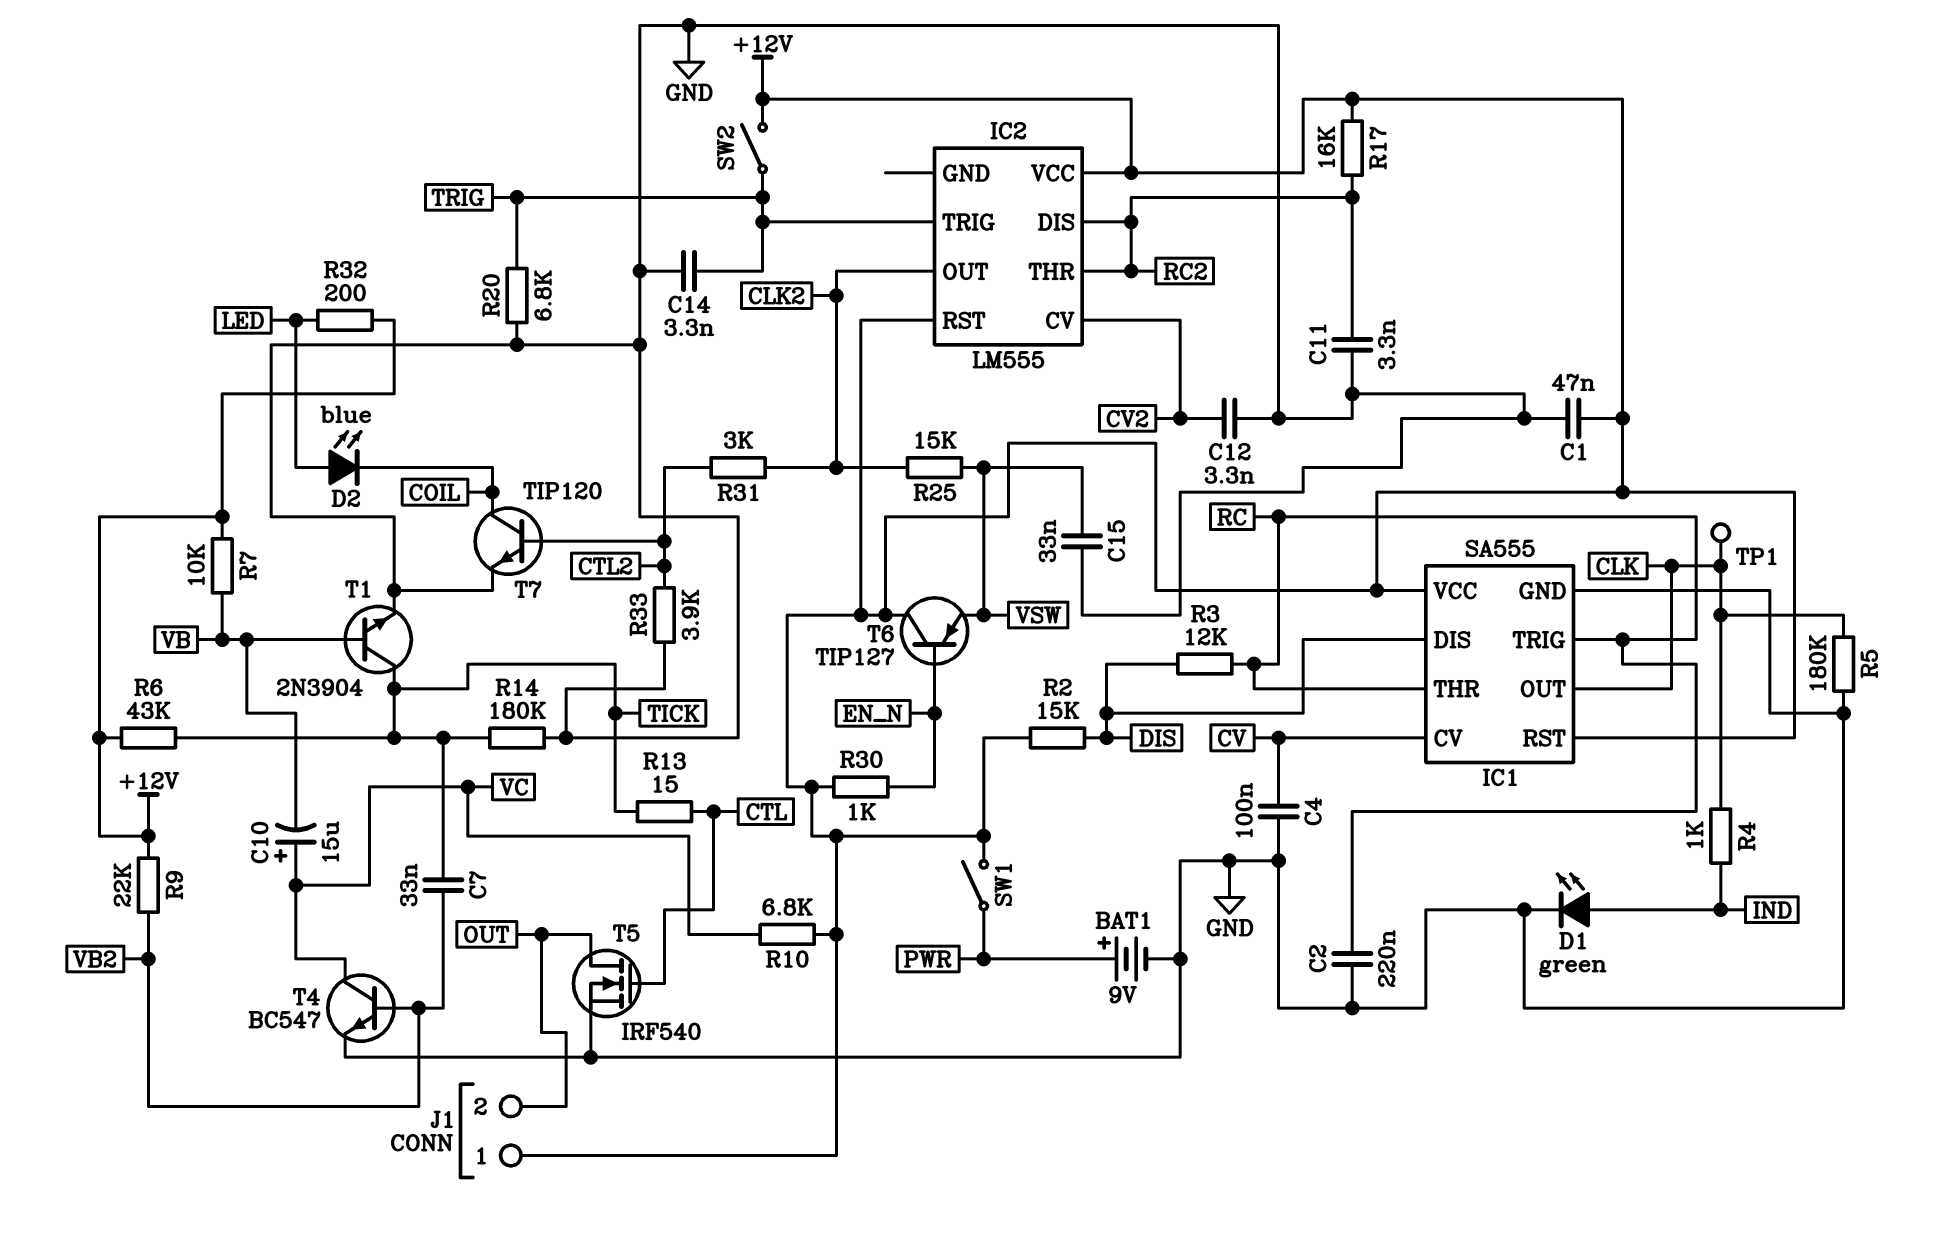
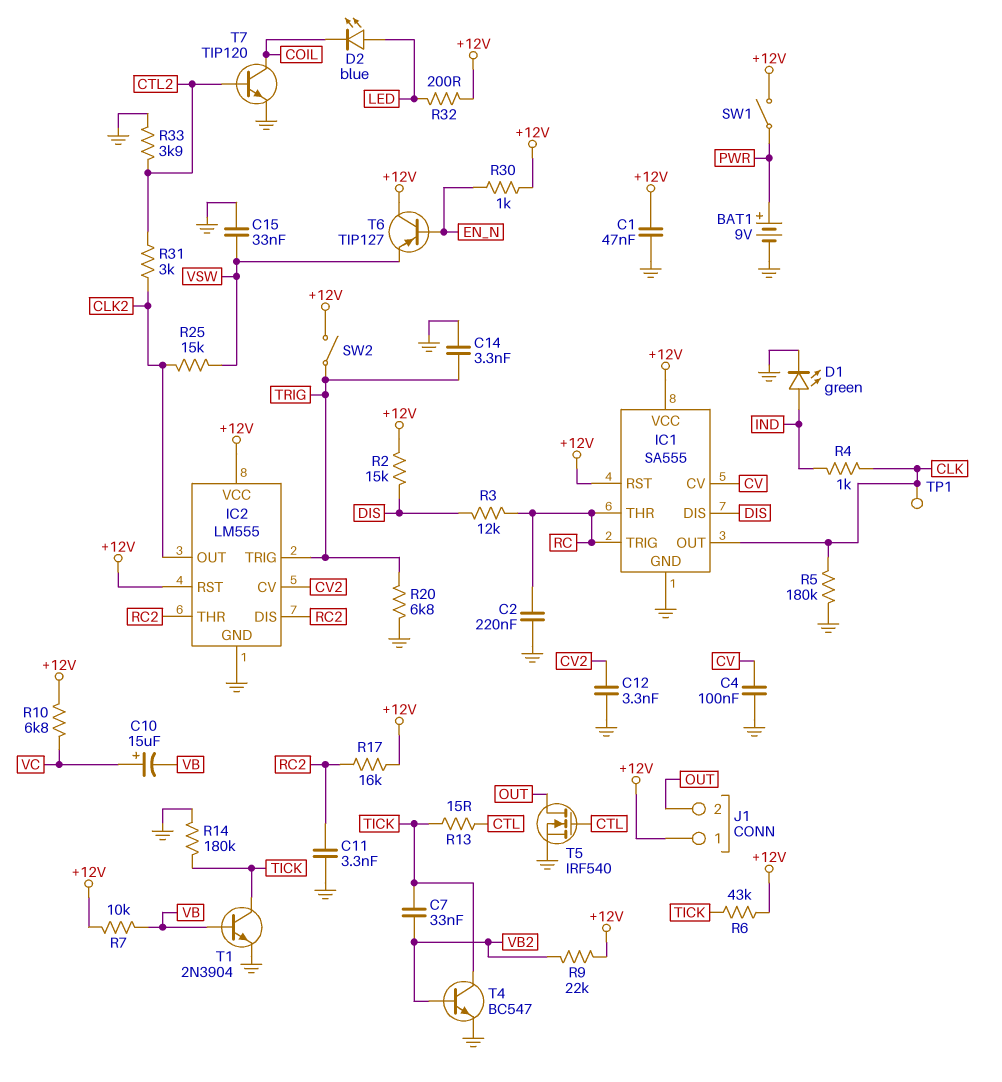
IC2 pin GND: none -> GND
T4: NPN BC547 (B VB2, C VC, E GND) -> NPN BC547 (B VB2, C TICK, E GND)

